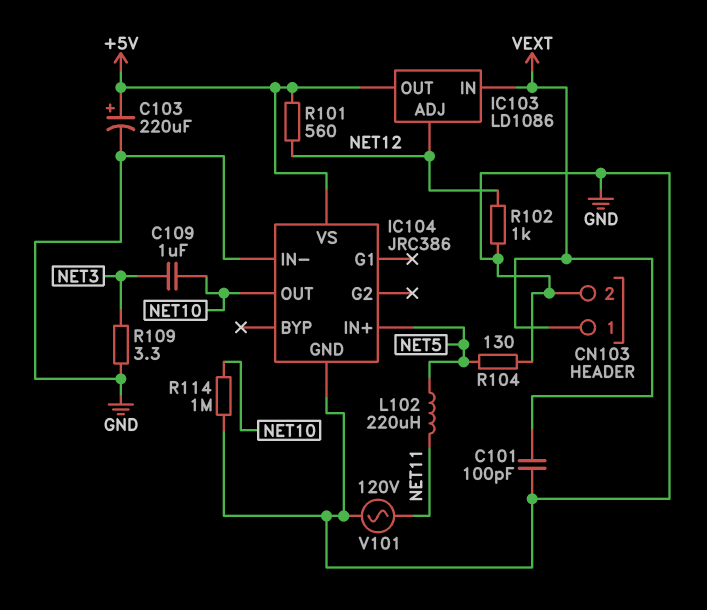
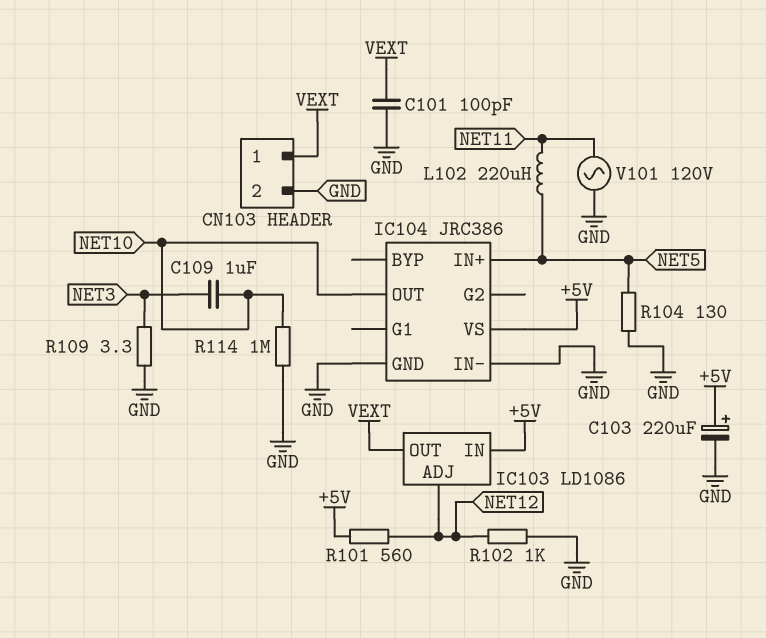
IC103 pin IN: VEXT -> +5V
IC103 pin OUT: +5V -> VEXT

